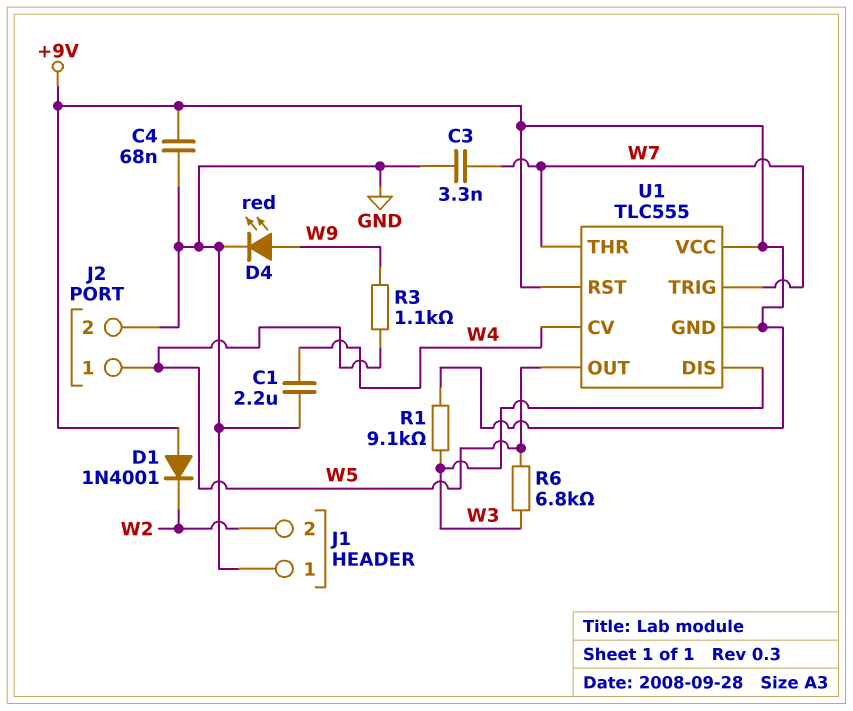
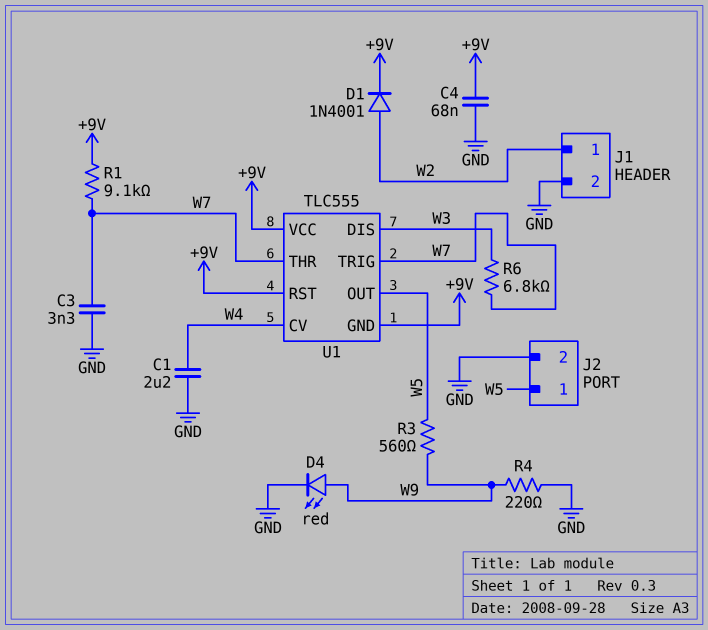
D1: diode 1N4001 (A +9V, K W2) -> diode 1N4001 (A W2, K +9V)
J1 pin 1: GND -> W2
J1 pin 2: W2 -> GND
R1: 9.1k (+9V, W3) -> 9.1k (+9V, W7)
R3: 1.1k (W5, W9) -> 560 (W5, W9)
R4: none -> 220 (GND, W9)
R6: 6.8k (W3, W5) -> 6.8k (W3, W7)

